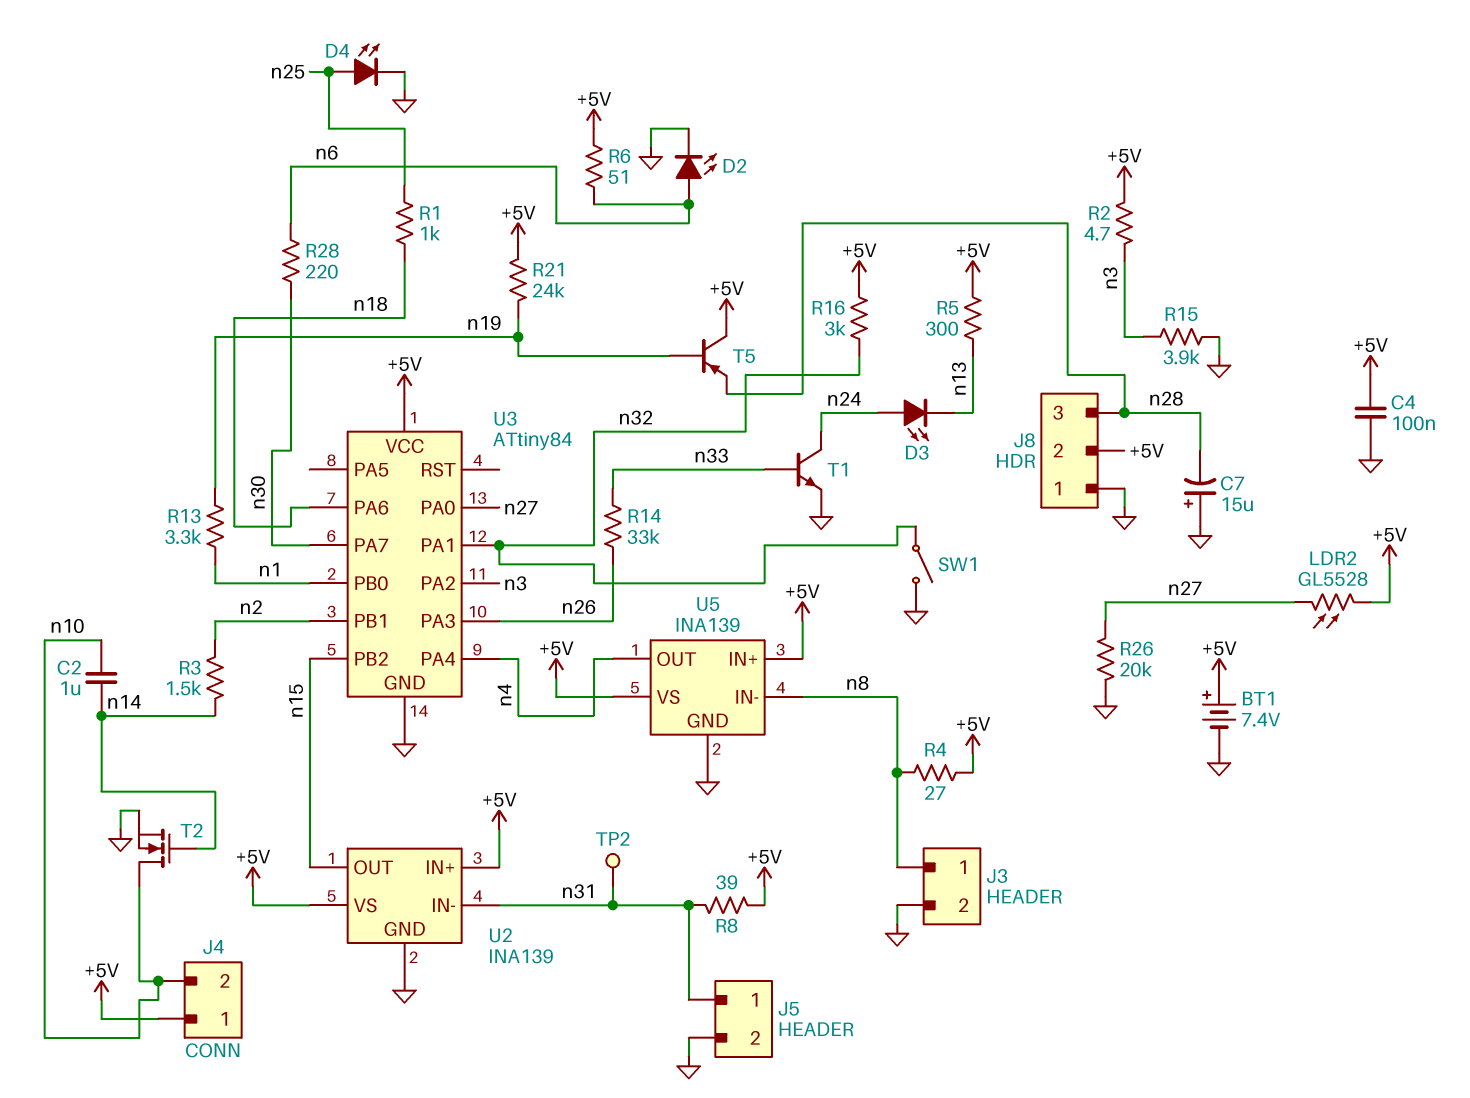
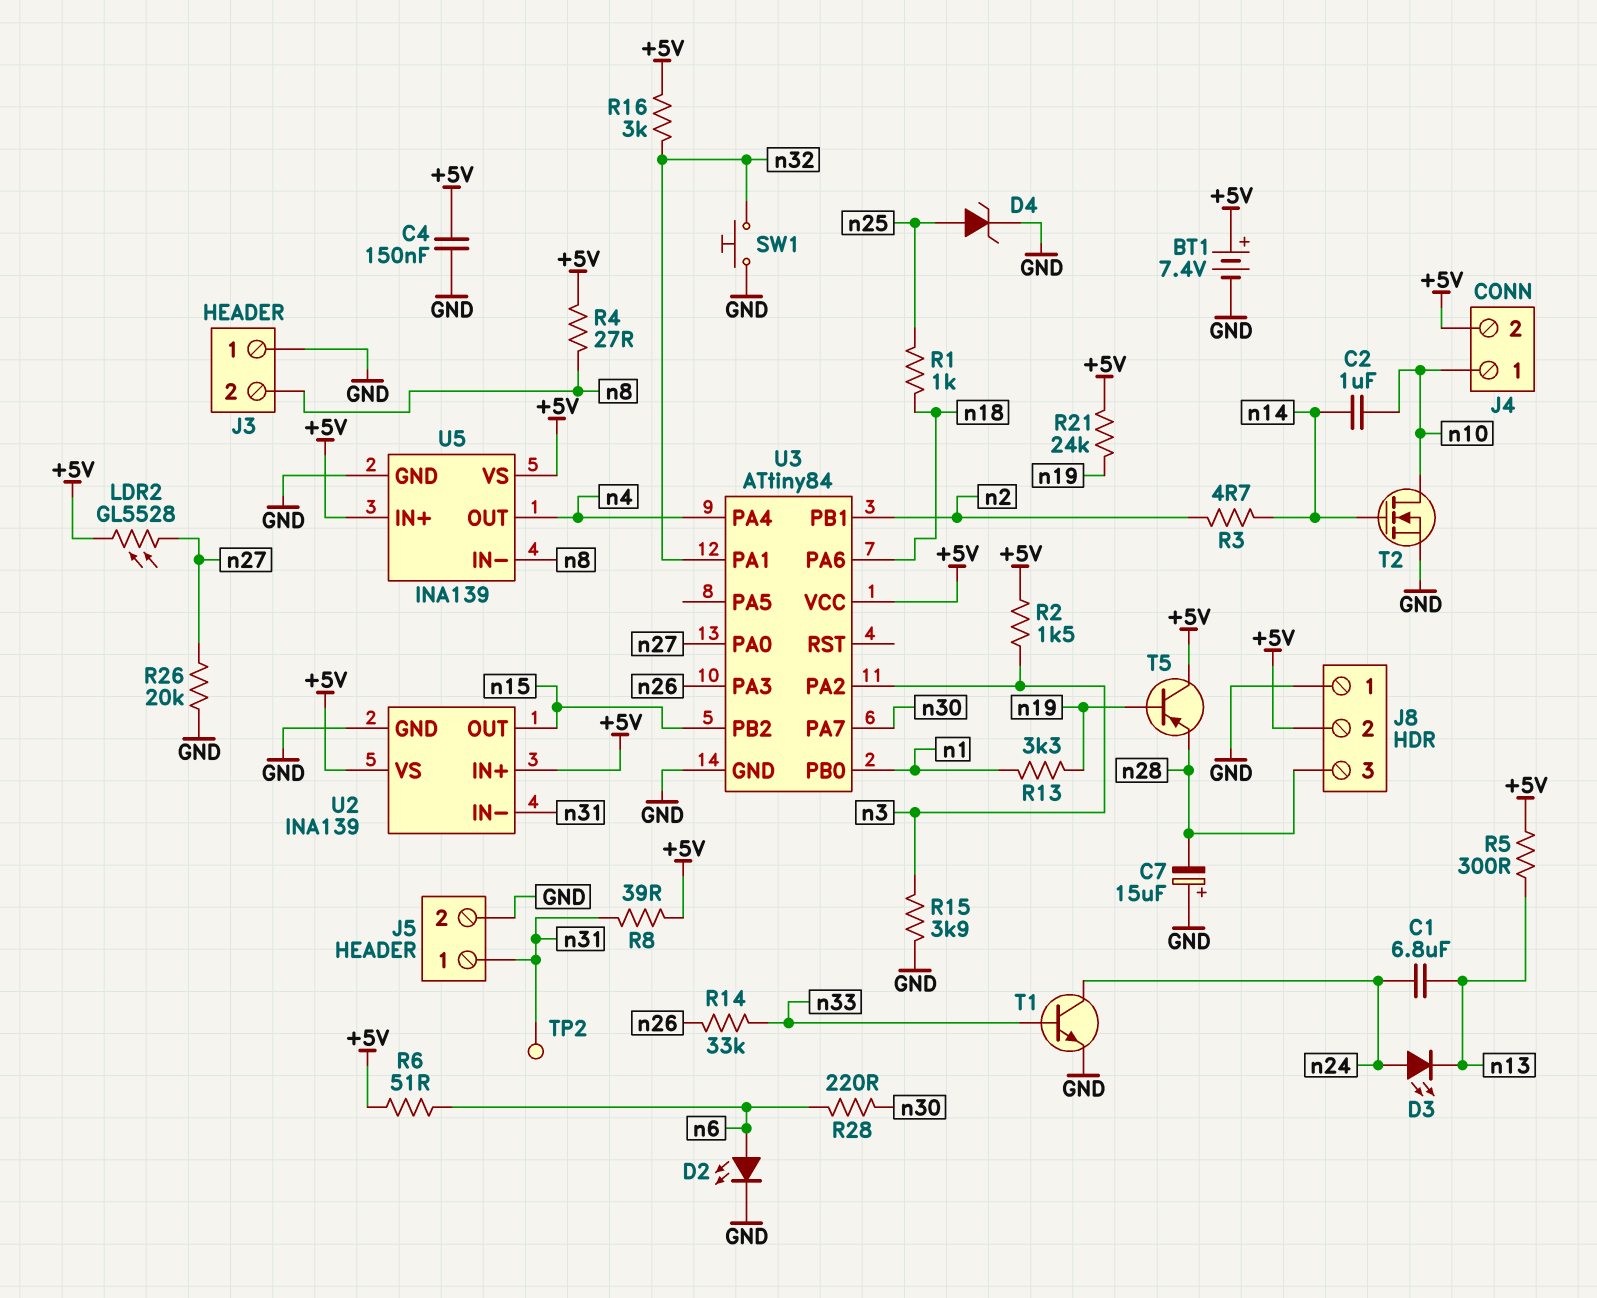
C1: none -> 6.8uF (n13, n24)
C4: 100nF (+5V, GND) -> 150nF (+5V, GND)
D4: LED (A n25, K GND) -> zener (A n25, K GND)
J3 pin 1: n8 -> GND
J3 pin 2: GND -> n8
J4 pin 1: +5V -> n10
J4 pin 2: n10 -> +5V
R2: 4.7 (+5V, n3) -> 1.5k (+5V, n3)
R3: 1.5k (n2, n14) -> 4.7 (n2, n14)
SW1: switch (GND, n32) -> button (GND, n32)

